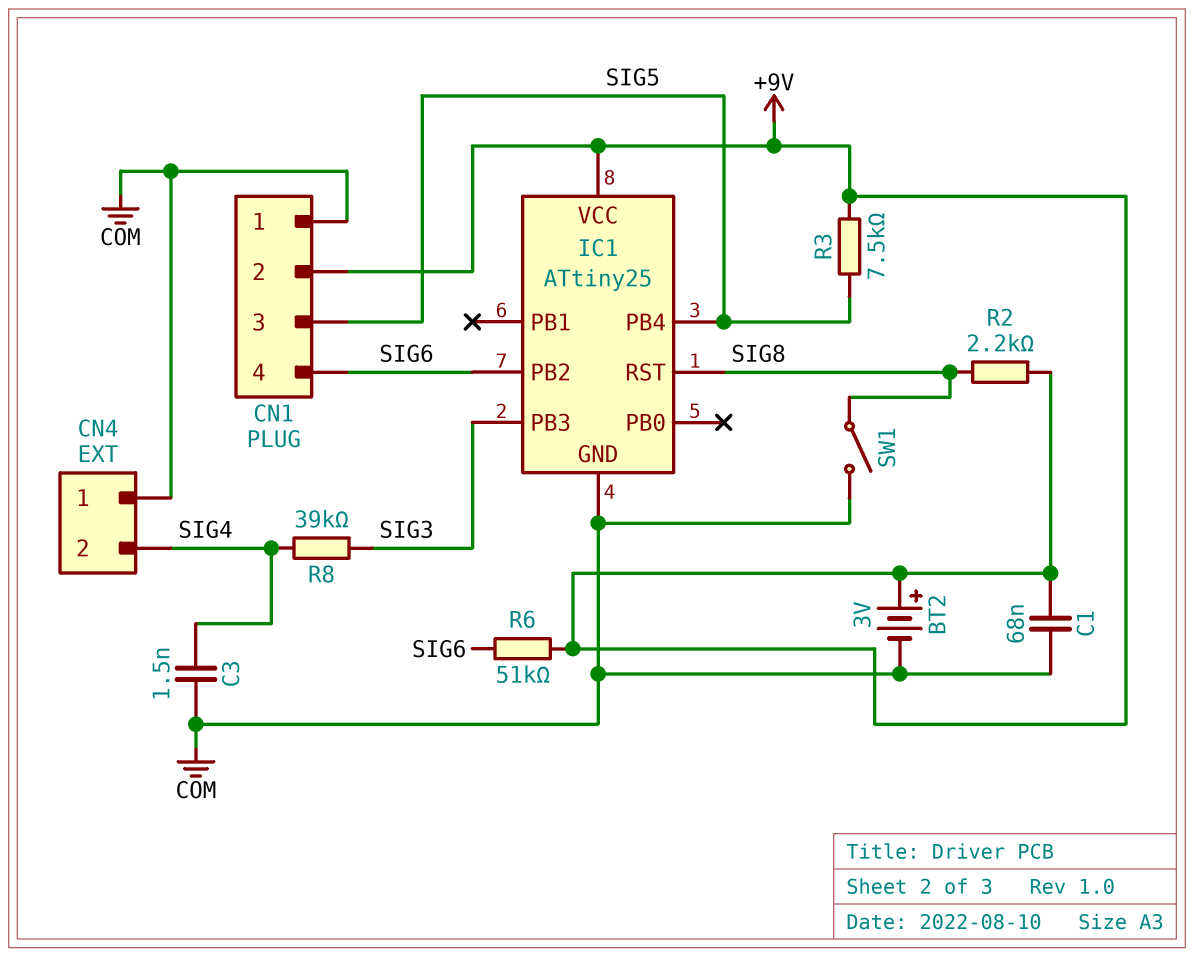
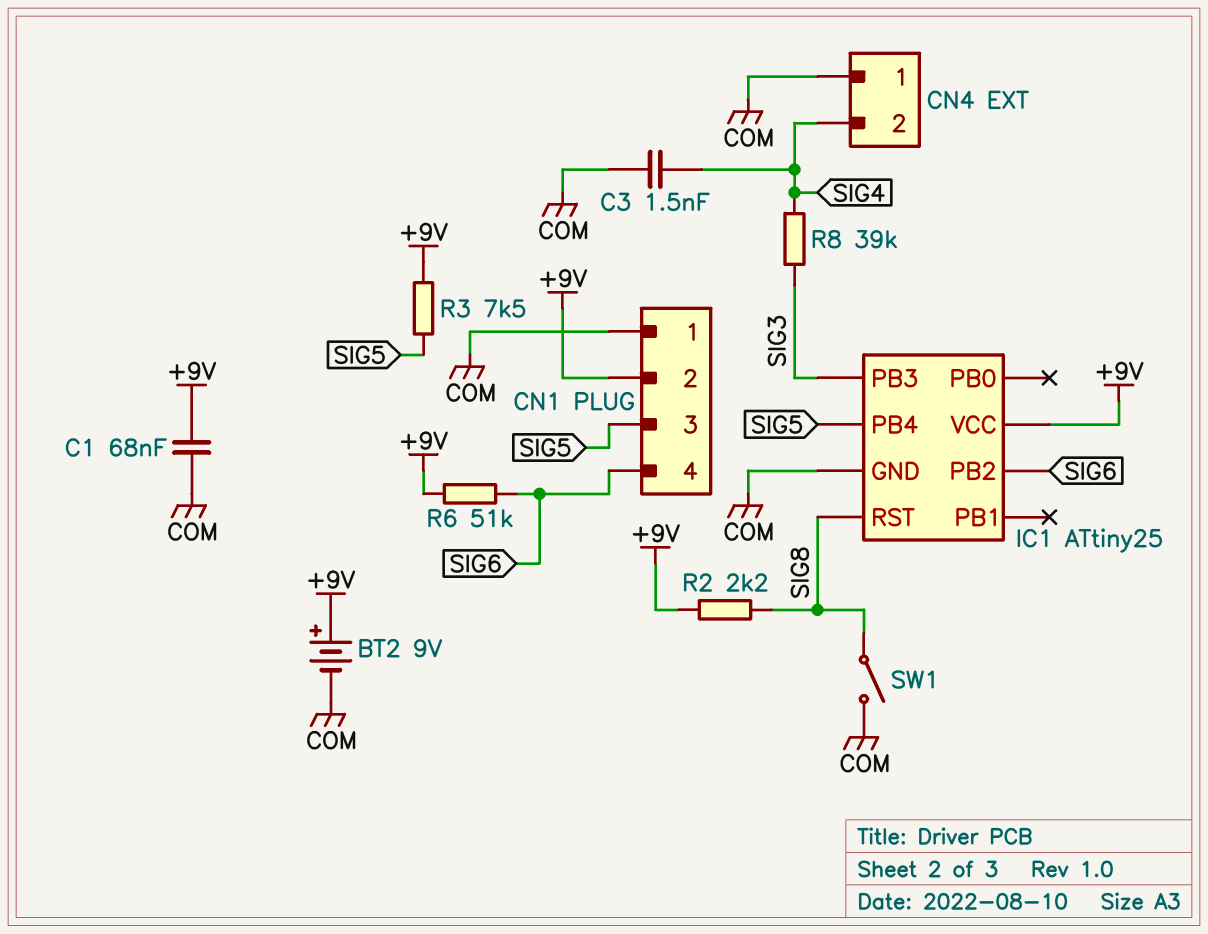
BT2: 3V (plus +9V, minus COM) -> 9V (plus +9V, minus COM)

